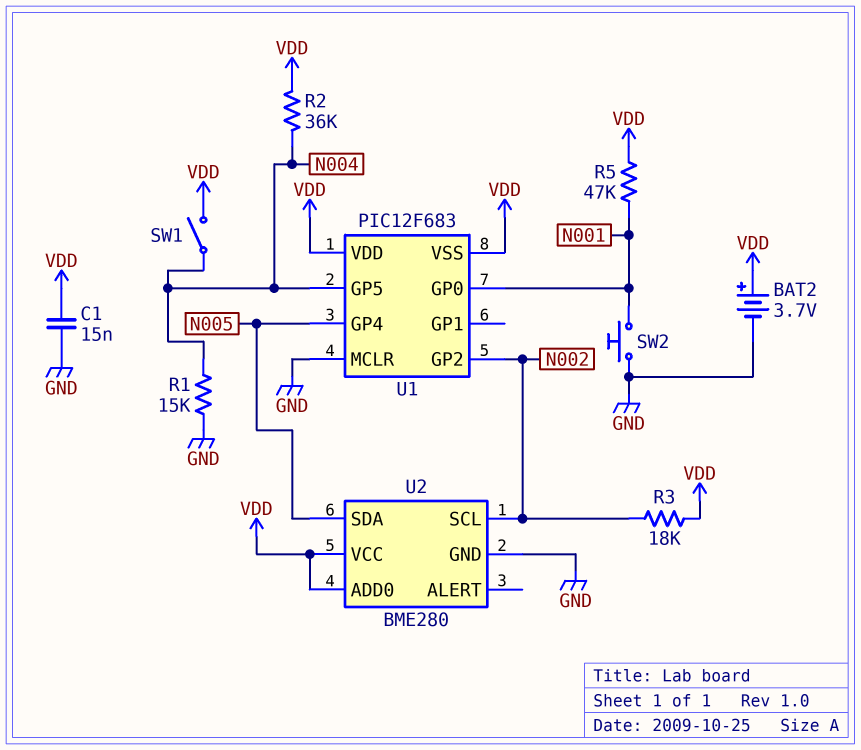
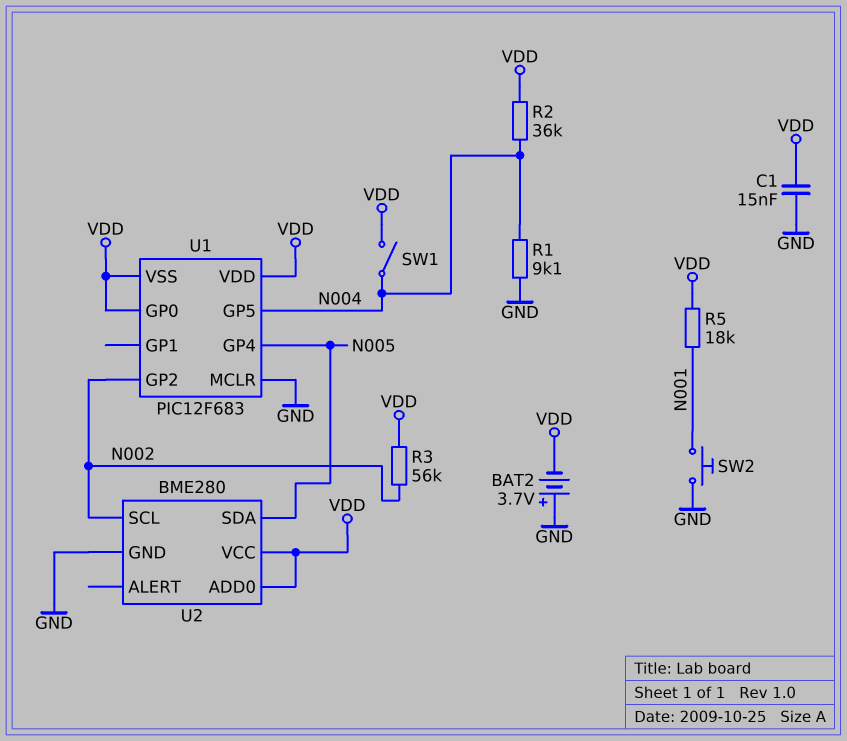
BAT2: 3.7V (plus VDD, minus GND) -> 3.7V (plus GND, minus VDD)
R1: 15k (GND, N004) -> 9.1k (GND, N004)
R3: 18k (N002, VDD) -> 56k (N002, VDD)
R5: 47k (N001, VDD) -> 18k (N001, VDD)
U1 pin GP0: N001 -> VDD

